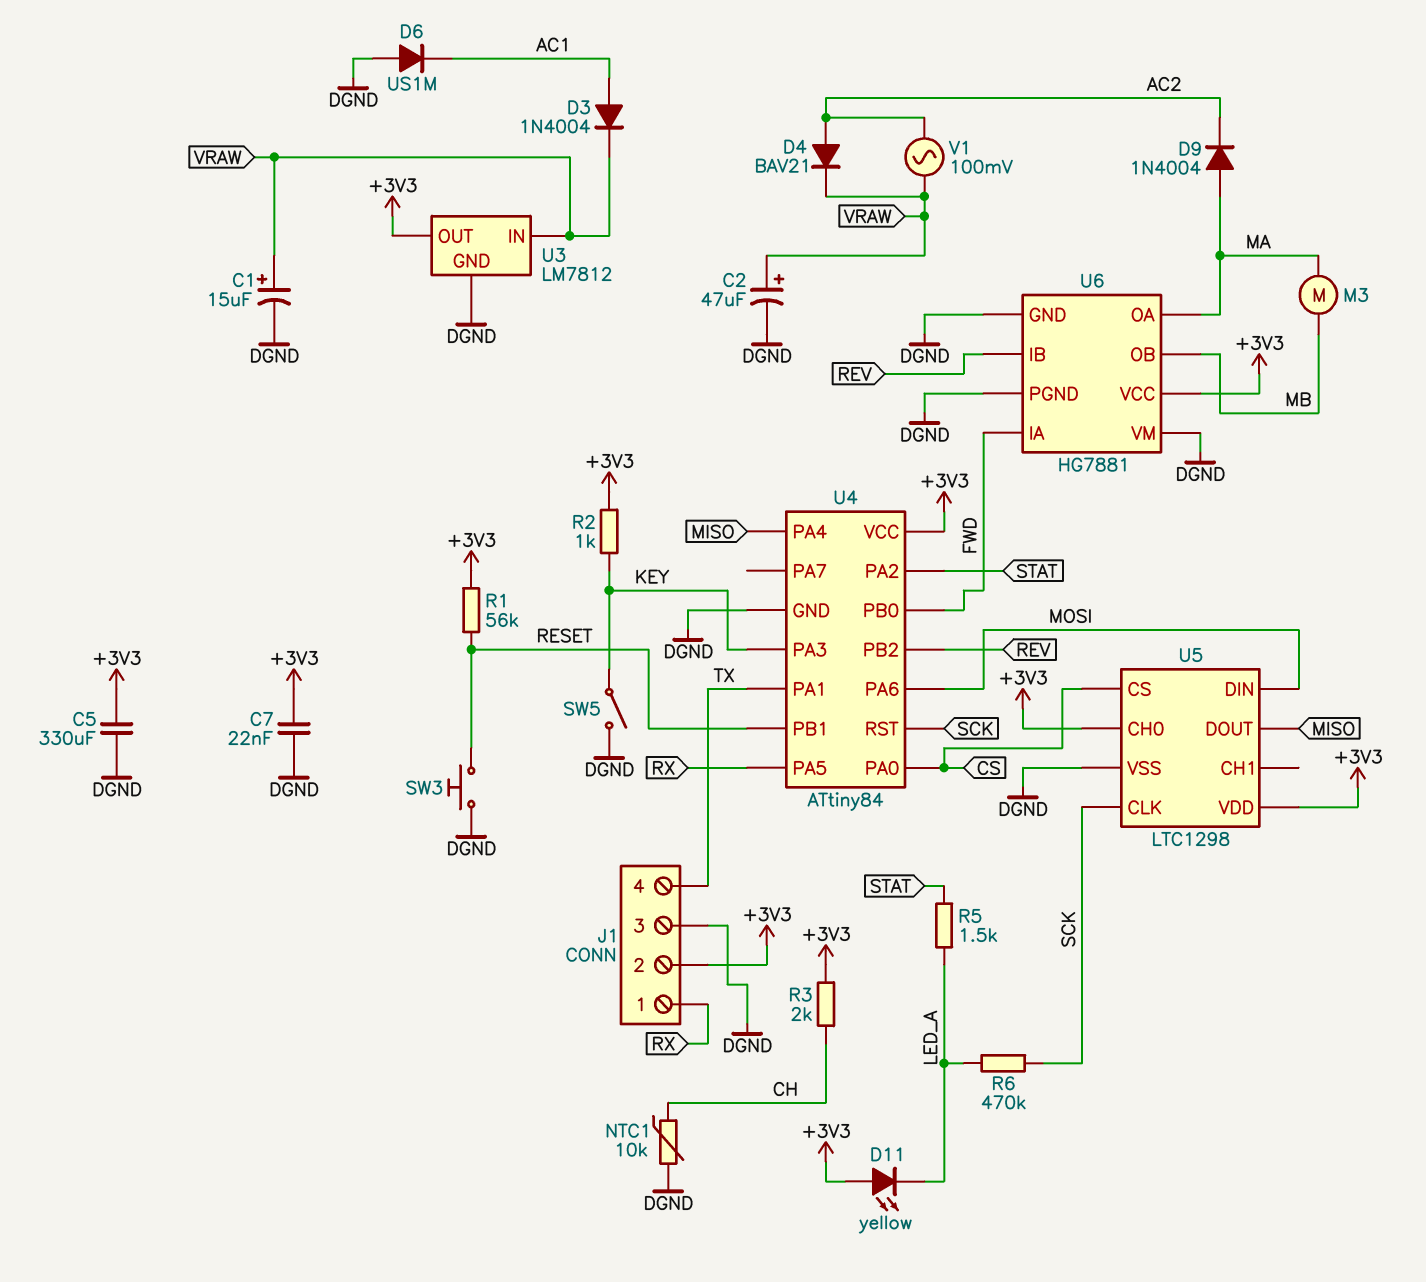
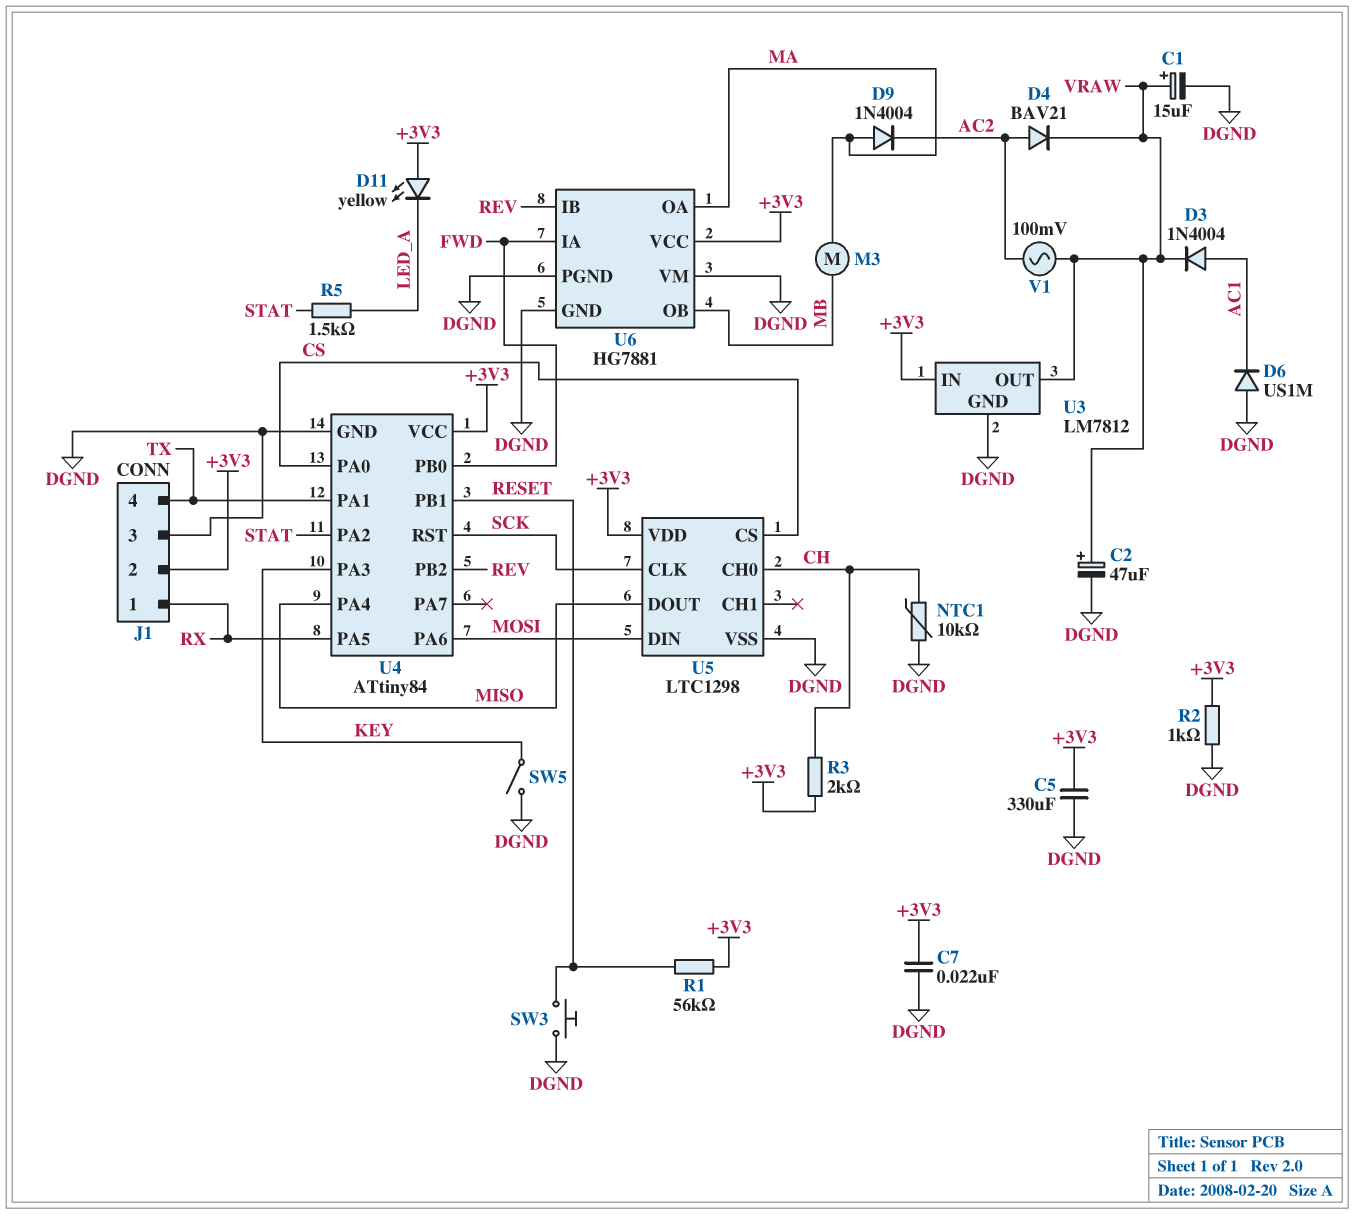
R2: 1k (+3V3, KEY) -> 1k (+3V3, DGND)
R6: 470k (LED_A, SCK) -> none
U3 pin IN: VRAW -> +3V3
U3 pin OUT: +3V3 -> VRAW
U5 pin CH0: +3V3 -> CH

